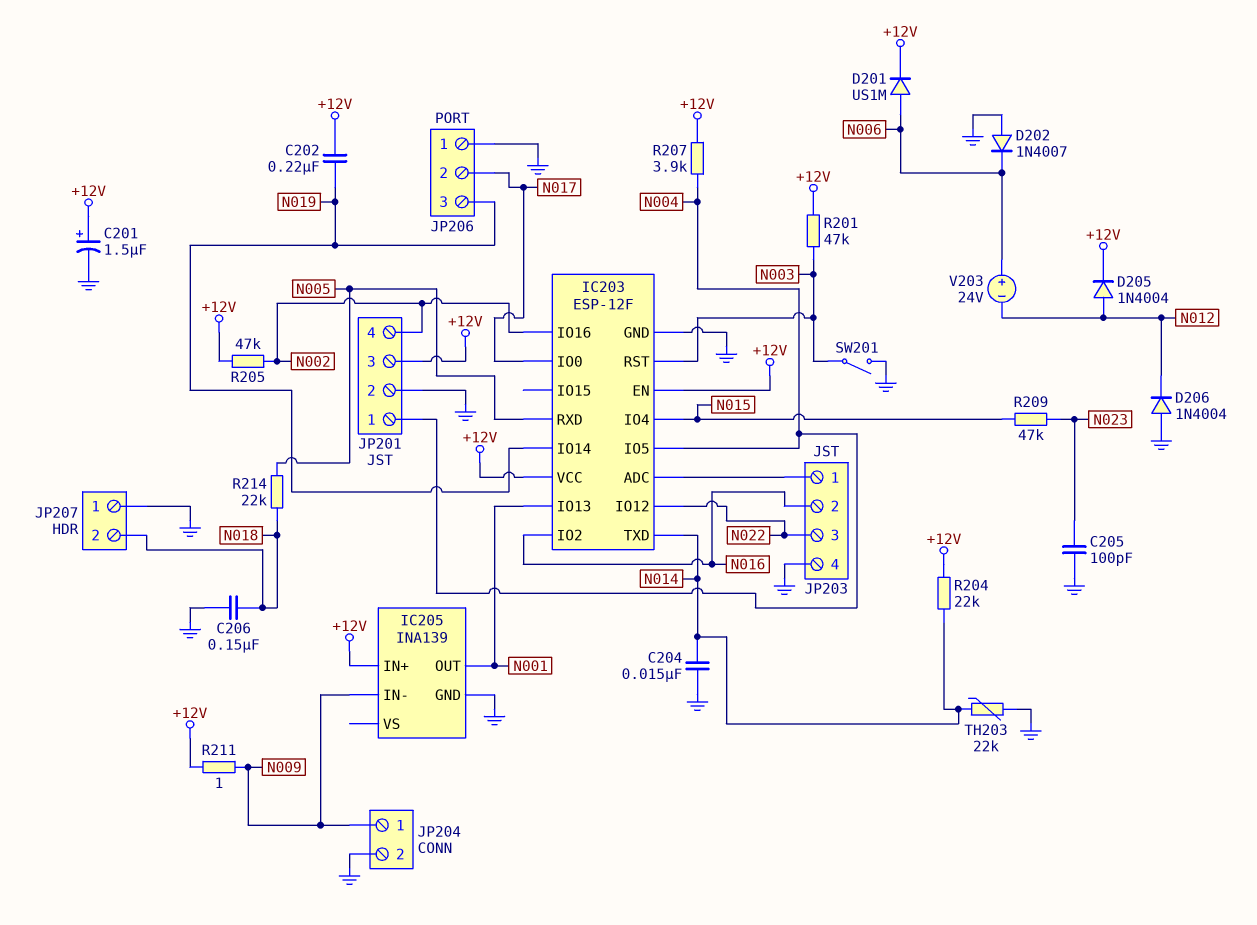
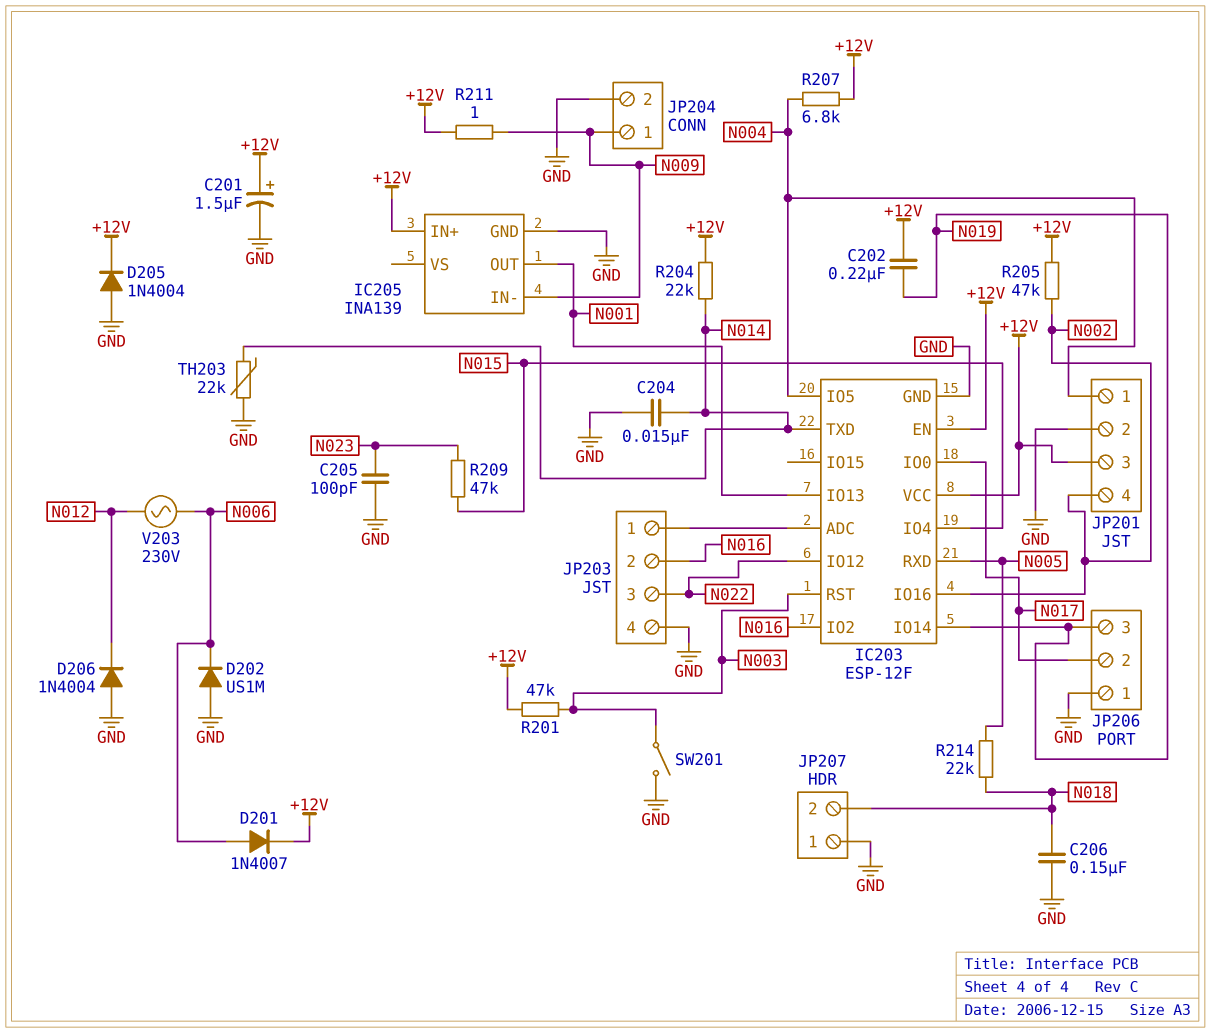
D201: diode US1M (A N006, K +12V) -> diode 1N4007 (A N006, K +12V)
D202: diode 1N4007 (A GND, K N006) -> diode US1M (A GND, K N006)
D205: diode 1N4004 (A N012, K +12V) -> diode 1N4004 (A GND, K +12V)
R207: 3.9k (+12V, N004) -> 6.8k (+12V, N004)
V203: 24V (plus N006, minus N012) -> AC 230V (N006, N012)

